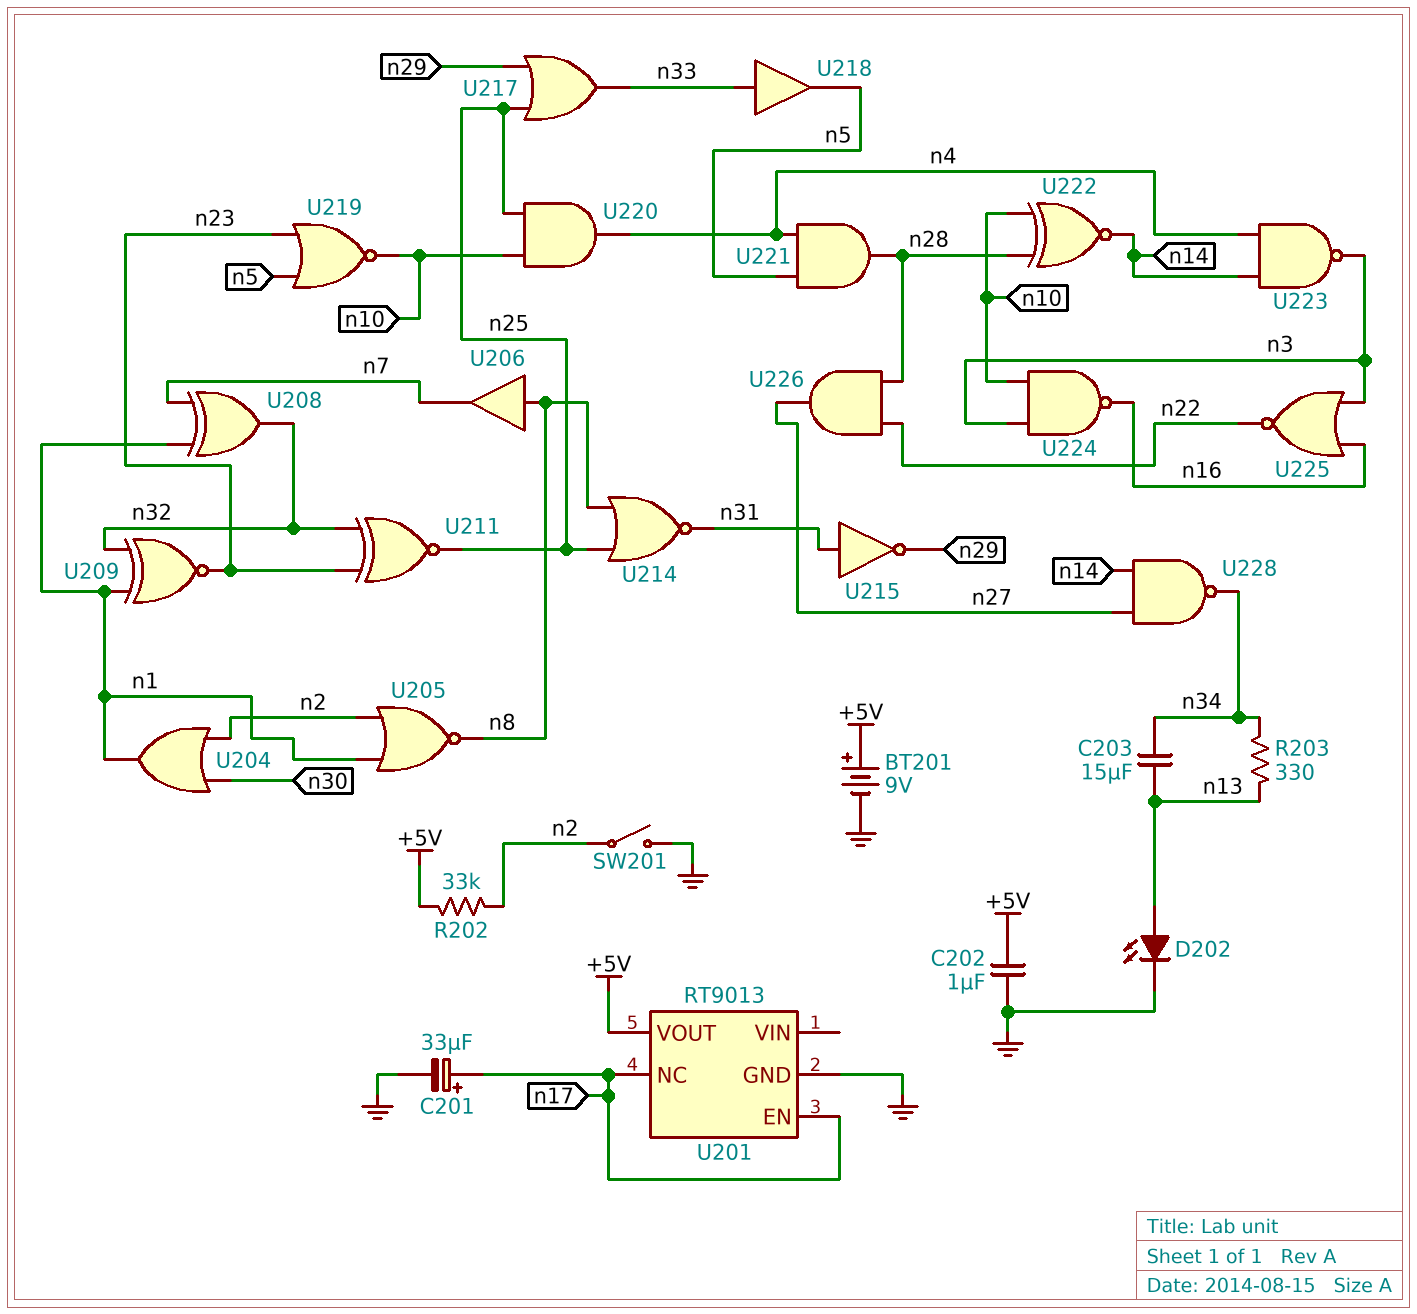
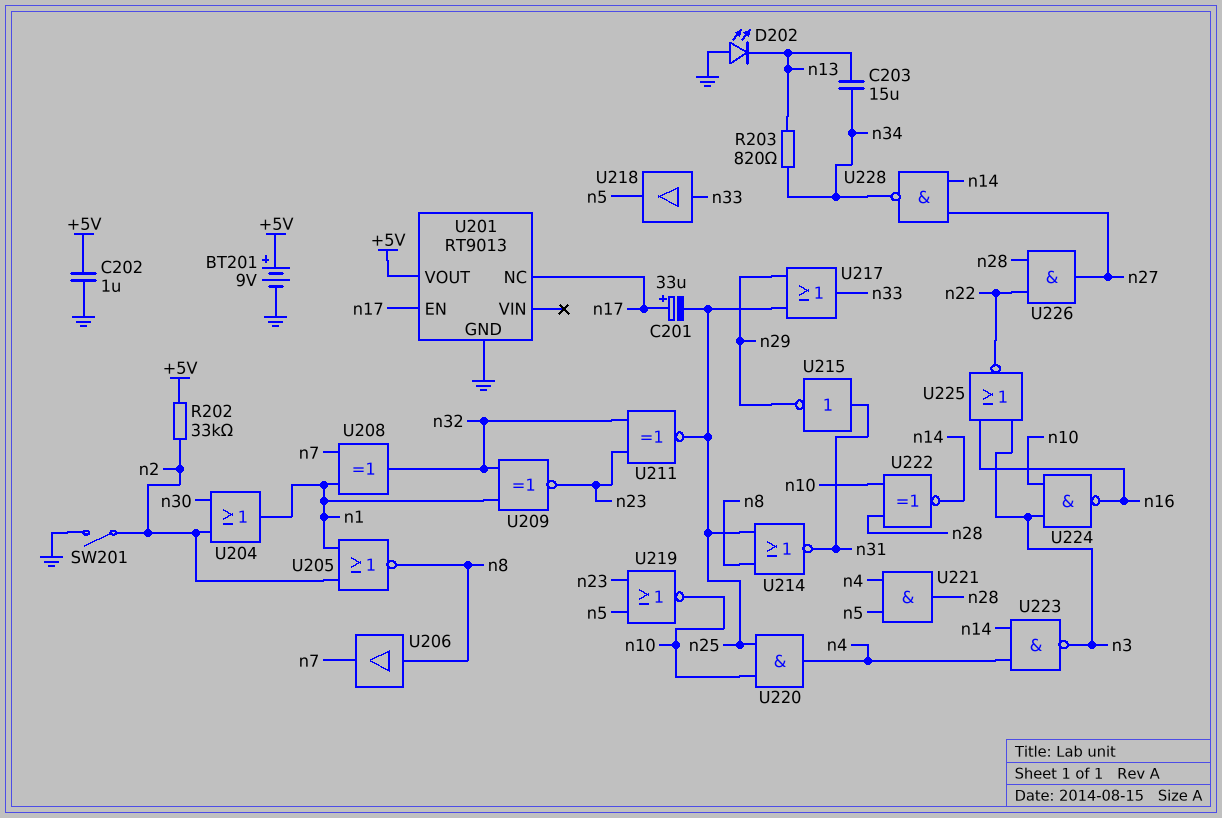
C201: 33uF (plus n17, minus GND) -> 33uF (plus n17, minus n25)
D202: LED (A n13, K GND) -> LED (A GND, K n13)
R203: 330 (n13, n34) -> 820 (n13, n34)

